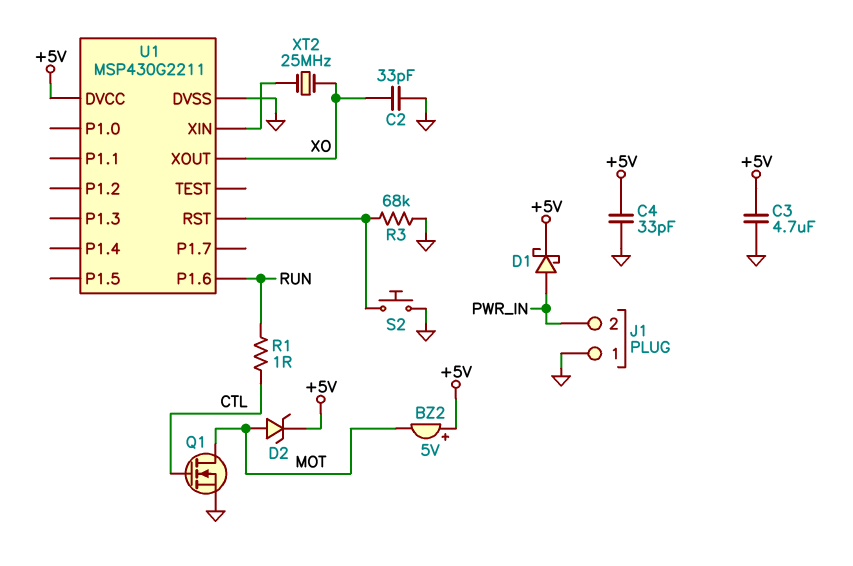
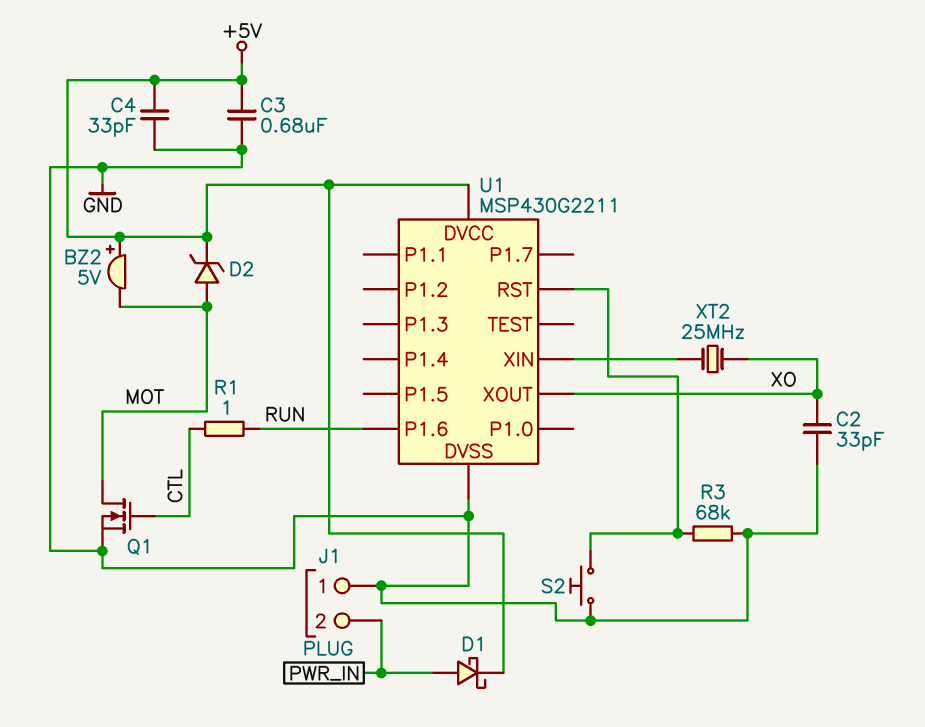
C3: 4.7uF (+5V, GND) -> 680nF (+5V, GND)

